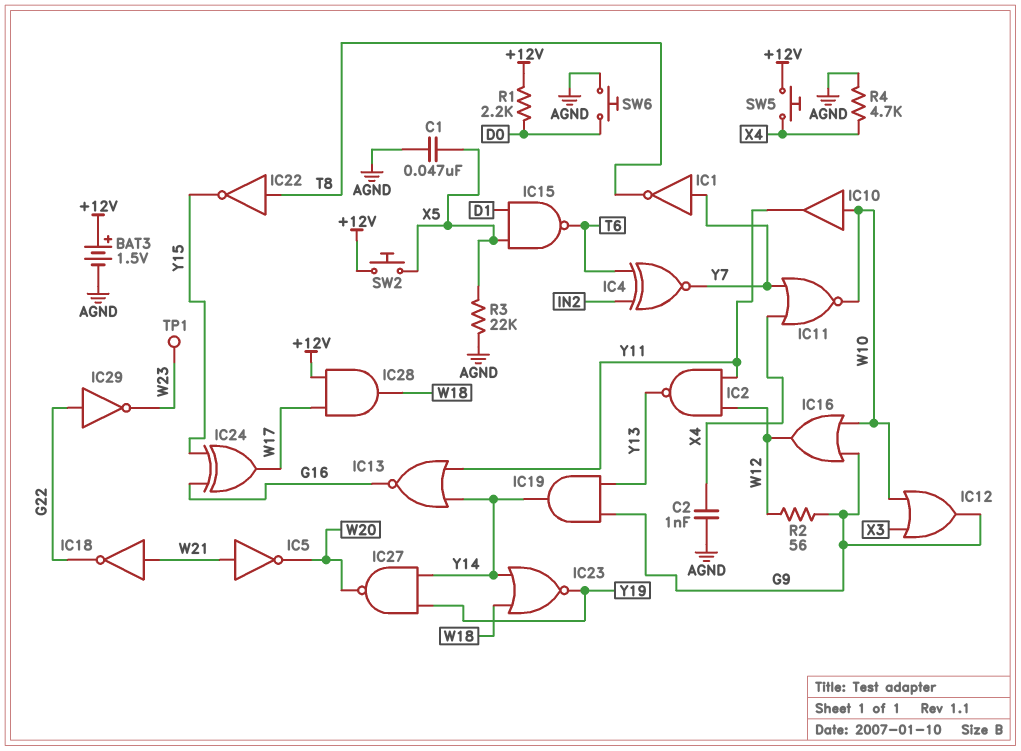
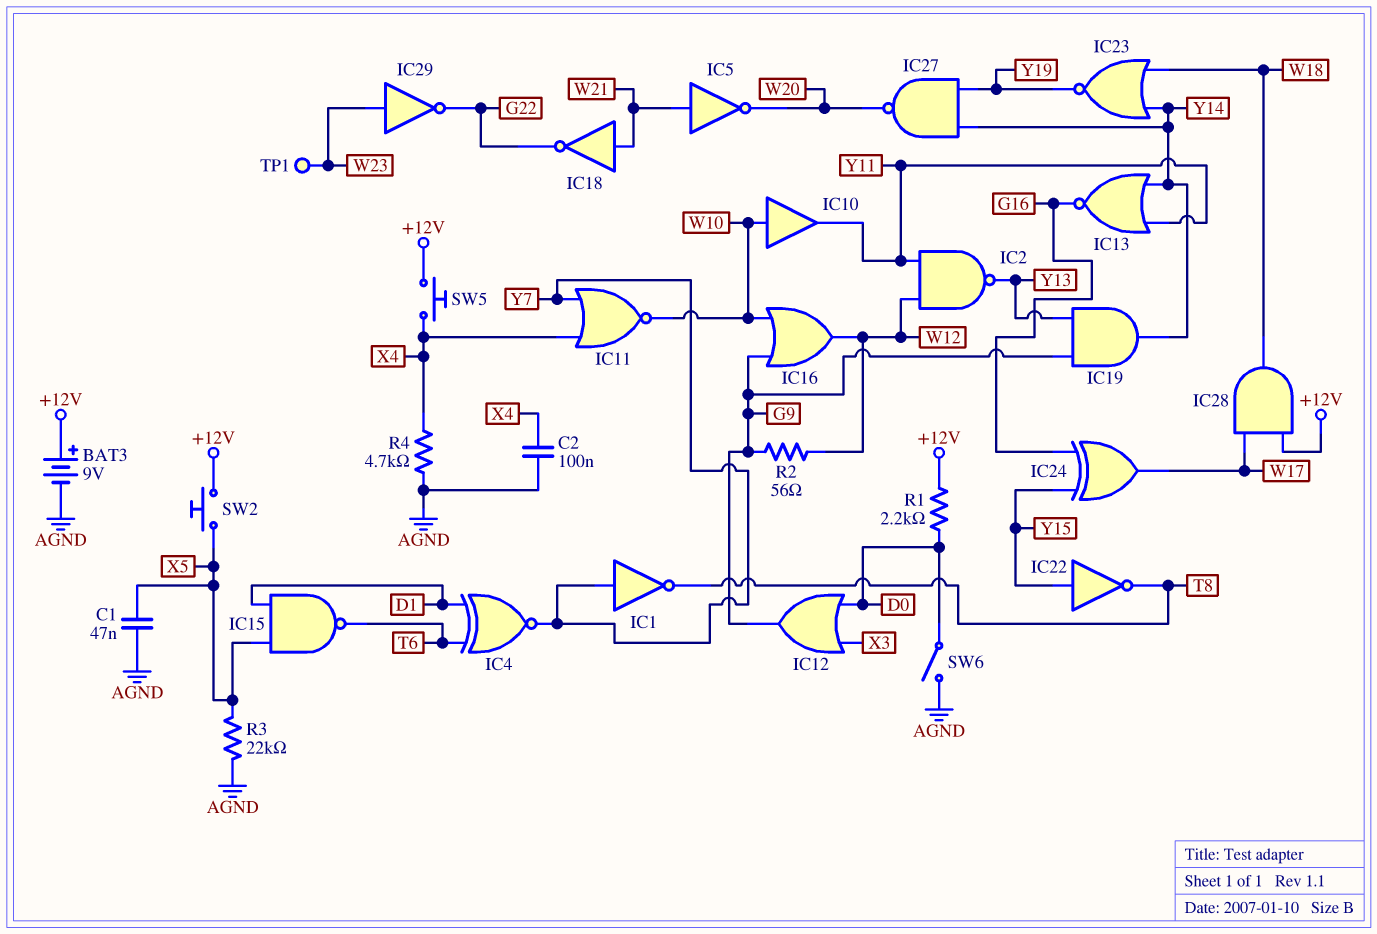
BAT3: 1.5V (plus +12V, minus AGND) -> 9V (plus +12V, minus AGND)
C2: 1nF (AGND, X4) -> 100nF (AGND, X4)
IC4: XNOR (in IN2, in T6, out Y7) -> XNOR (in D1, in T6, out Y7)
IC12: OR (in W10, in X3, out G9) -> OR (in D0, in X3, out G9)
IC22: NOT (in T8, out Y15) -> NOT (in Y15, out T8)
IC29: NOT (in G22, out W23) -> NOT (in W23, out G22)
SW6: button (AGND, D0) -> switch (AGND, D0)

